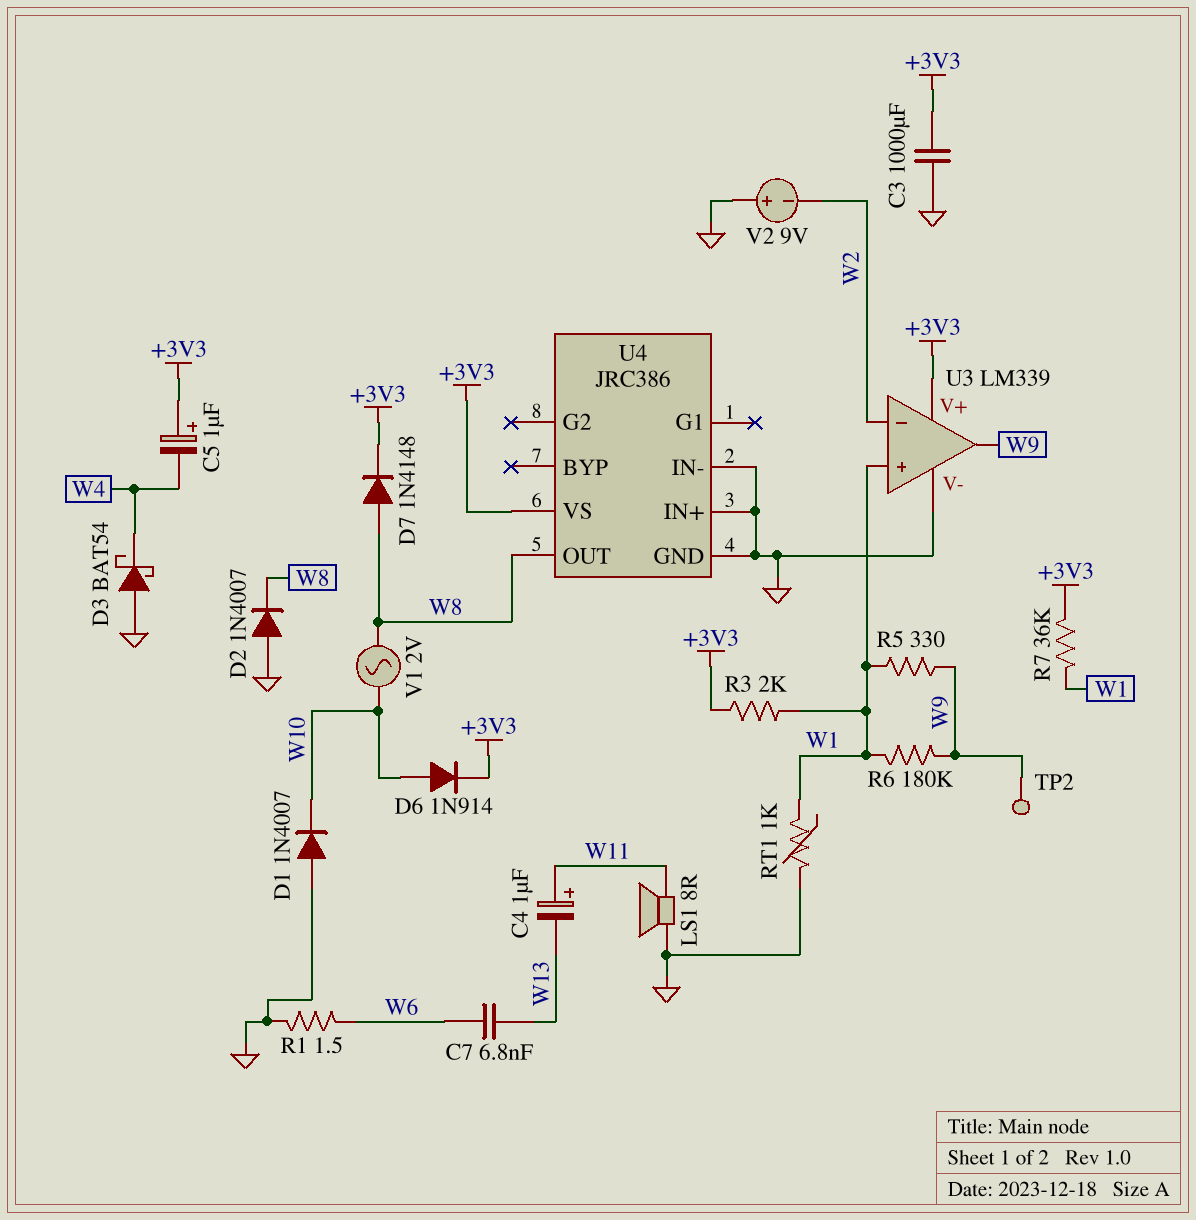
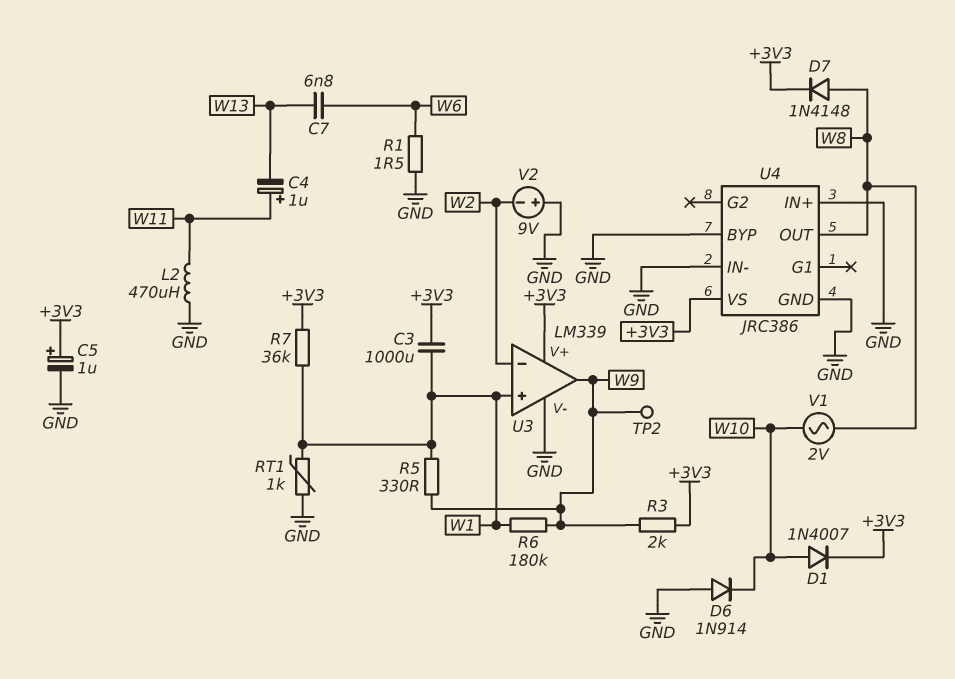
C3: 1000uF (+3V3, GND) -> 1000uF (+3V3, W1)
C5: 1uF (plus +3V3, minus W4) -> 1uF (plus +3V3, minus GND)
D1: diode 1N4007 (A GND, K W10) -> diode 1N4007 (A W10, K +3V3)
D2: diode 1N4007 (A GND, K W8) -> none
D3: schottky BAT54 (A GND, K W4) -> none
D6: diode 1N914 (A W10, K +3V3) -> diode 1N914 (A GND, K W10)
L2: none -> 470uH (GND, W11)
LS1: speaker 8R (GND, W11) -> none
R3: 2k (+3V3, W1) -> 2k (+3V3, W9)
U4 pin BYP: none -> GND

